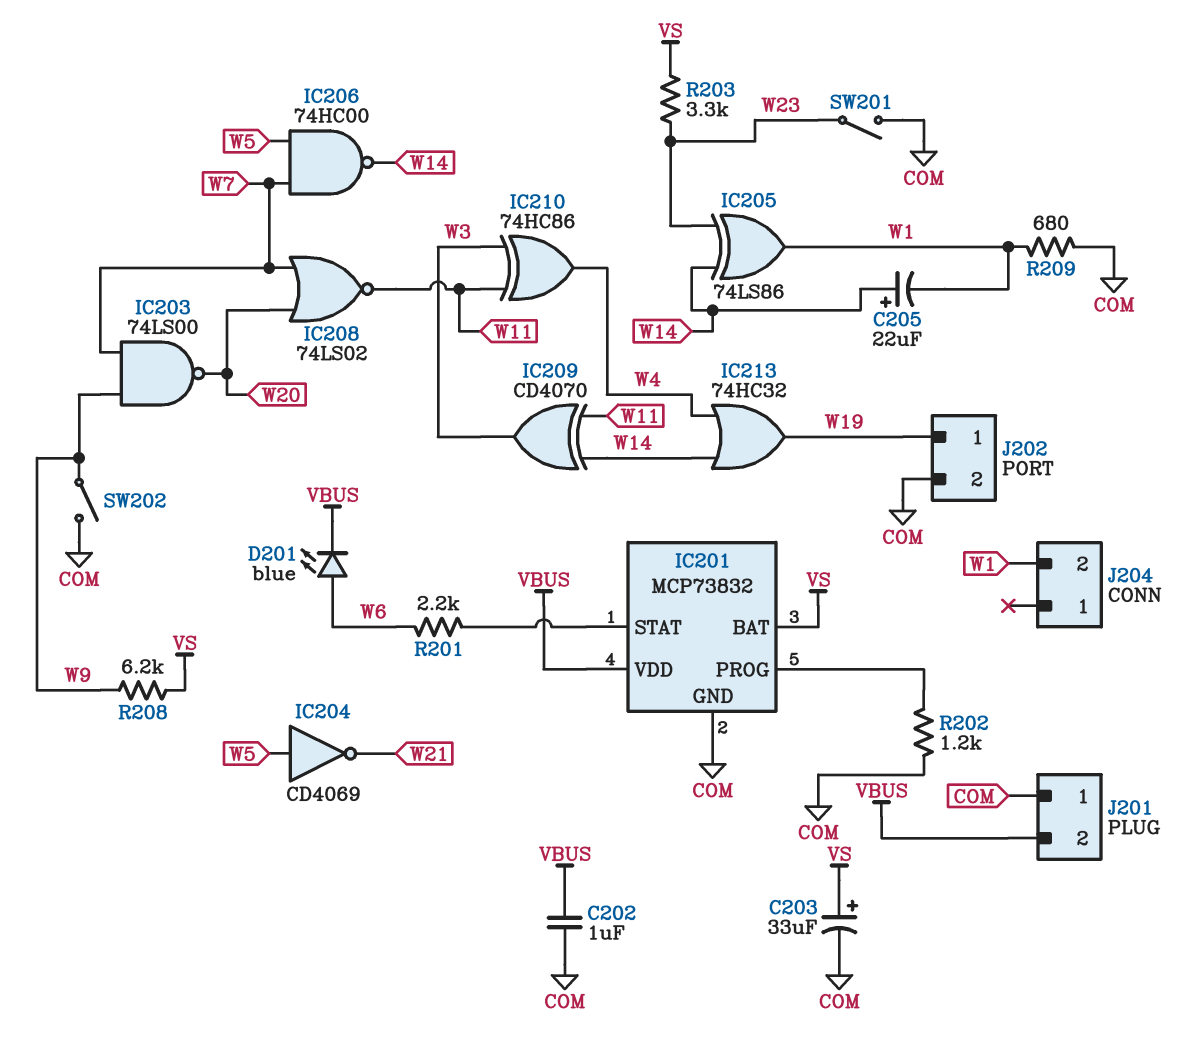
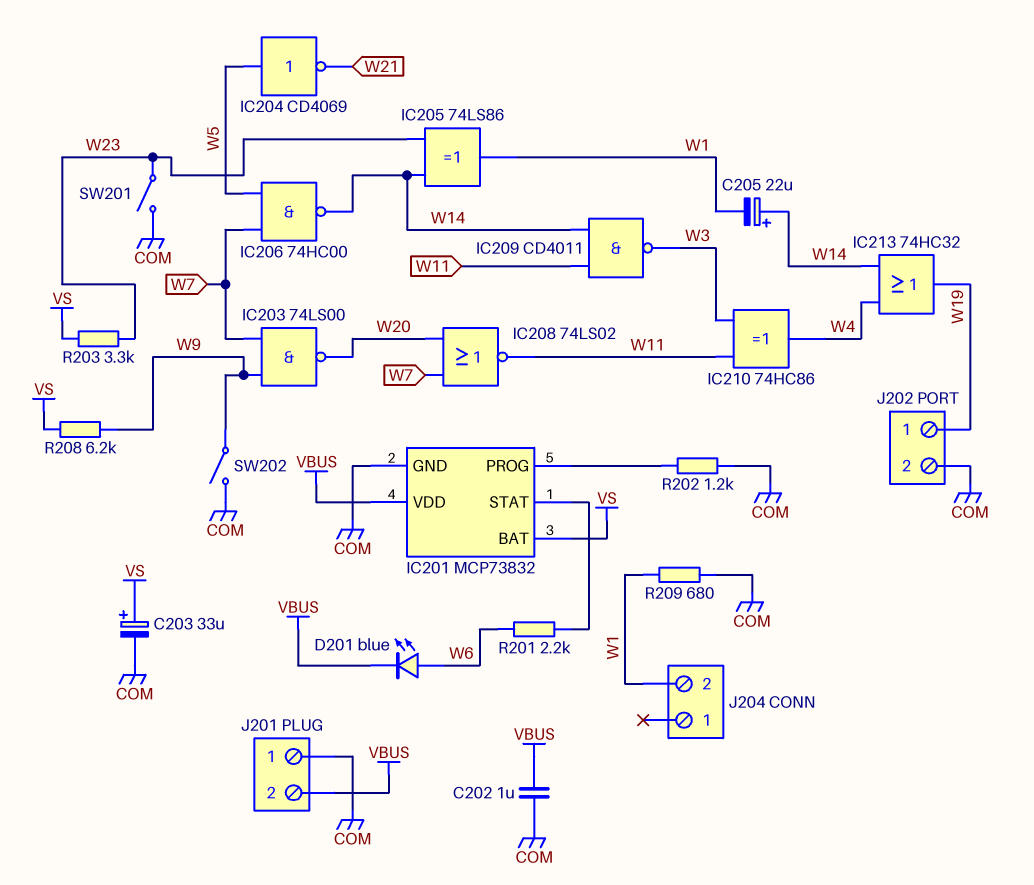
IC209: XOR CD4070 (in W11, in W14, out W3) -> NAND CD4011 (in W11, in W14, out W3)

